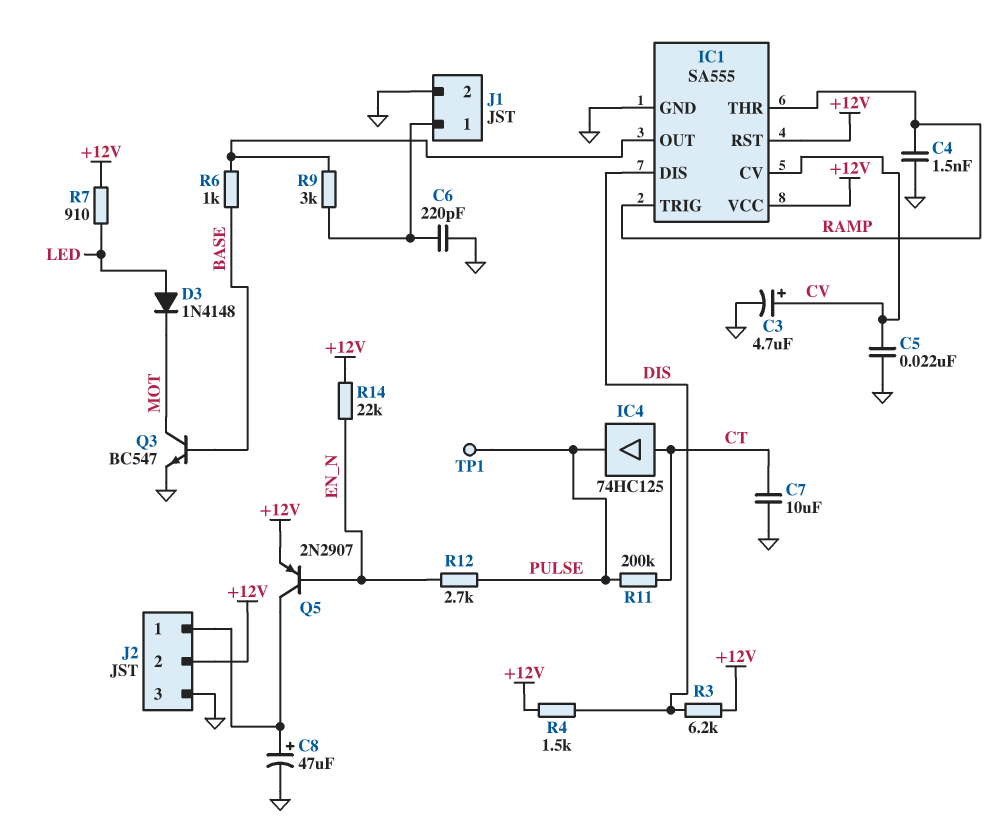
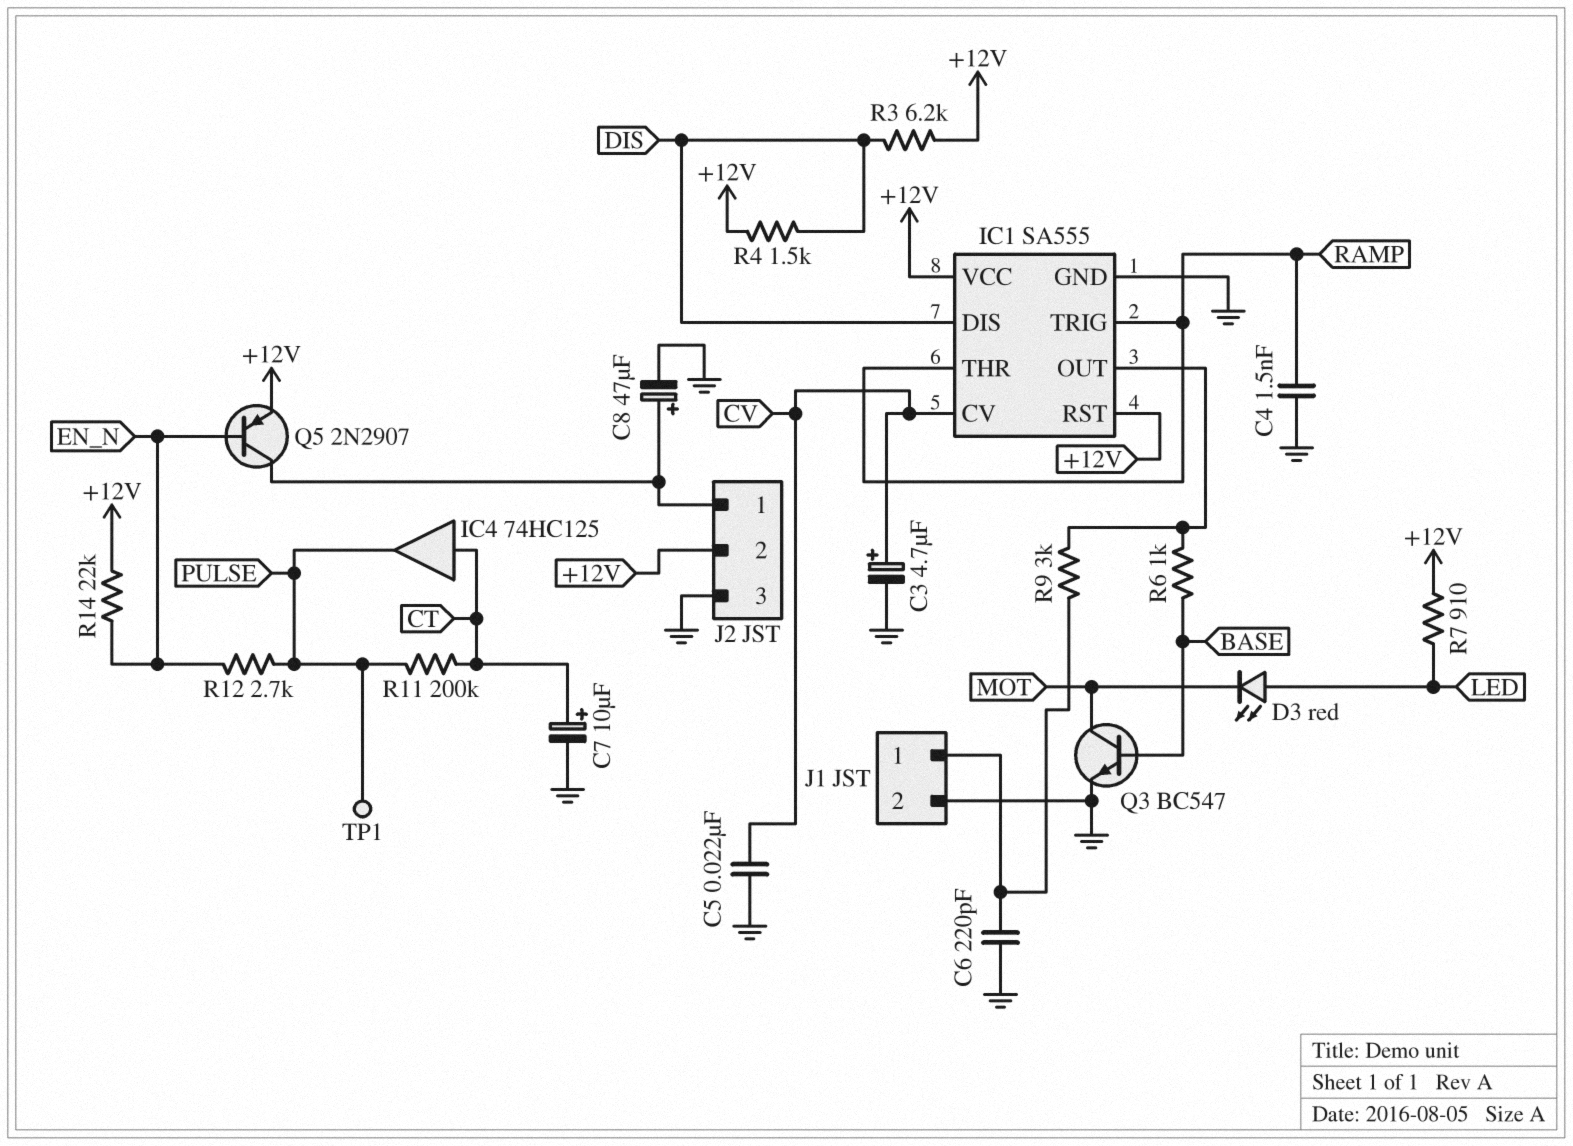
C7: 10uF (CT, GND) -> 10uF (plus CT, minus GND)
D3: diode 1N4148 (A LED, K MOT) -> LED red (A LED, K MOT)

